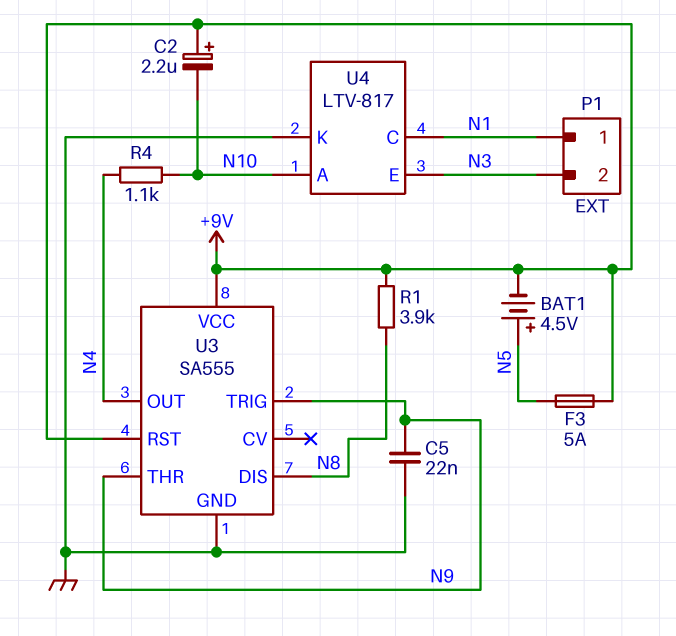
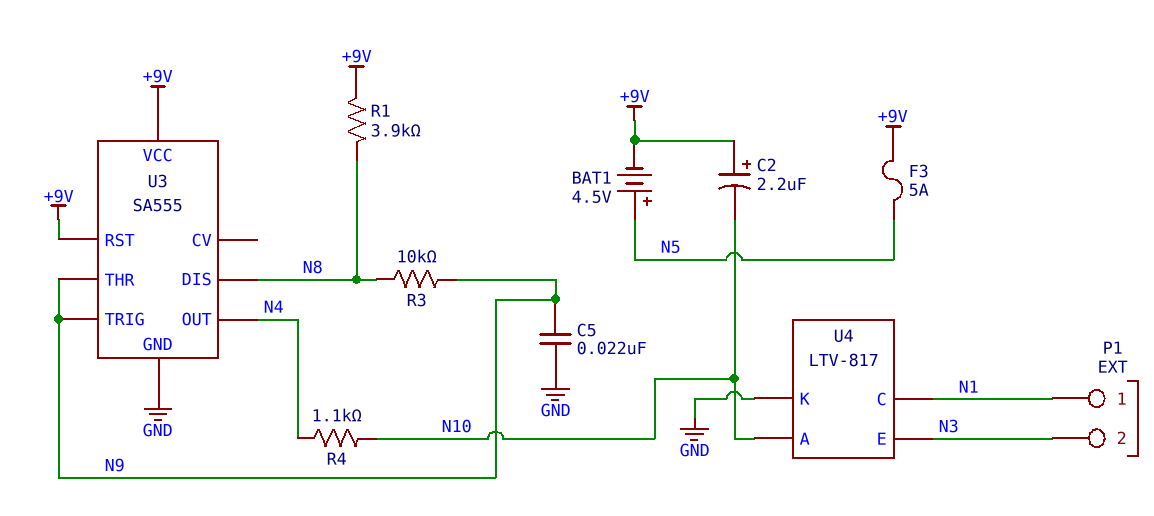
R3: none -> 10k (N8, N9)

